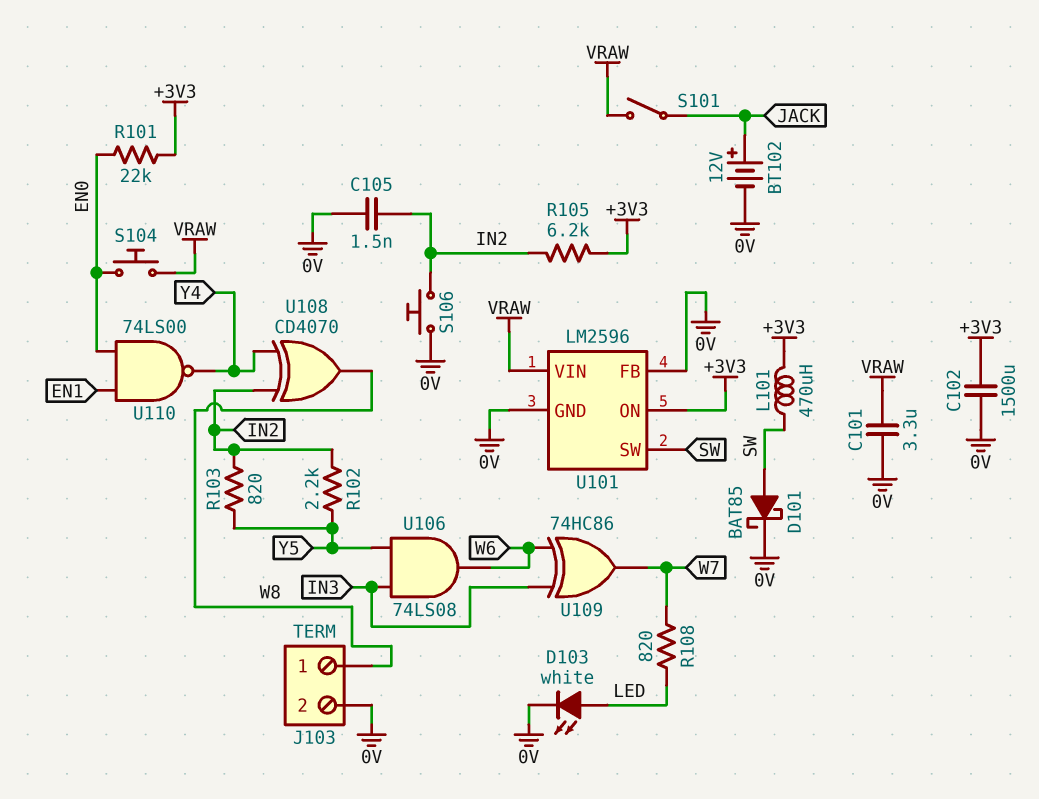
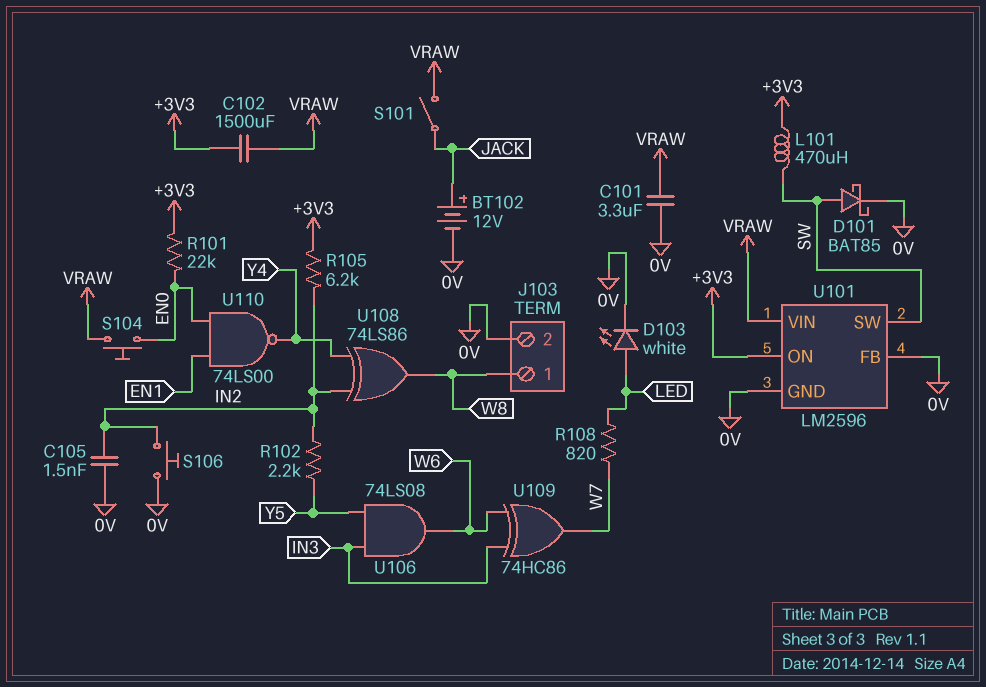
C102: 1500uF (+3V3, 0V) -> 1500uF (+3V3, VRAW)
R103: 820 (IN2, Y5) -> none
U108: XOR CD4070 (in IN2, in Y4, out W8) -> XOR 74LS86 (in IN2, in Y4, out W8)

